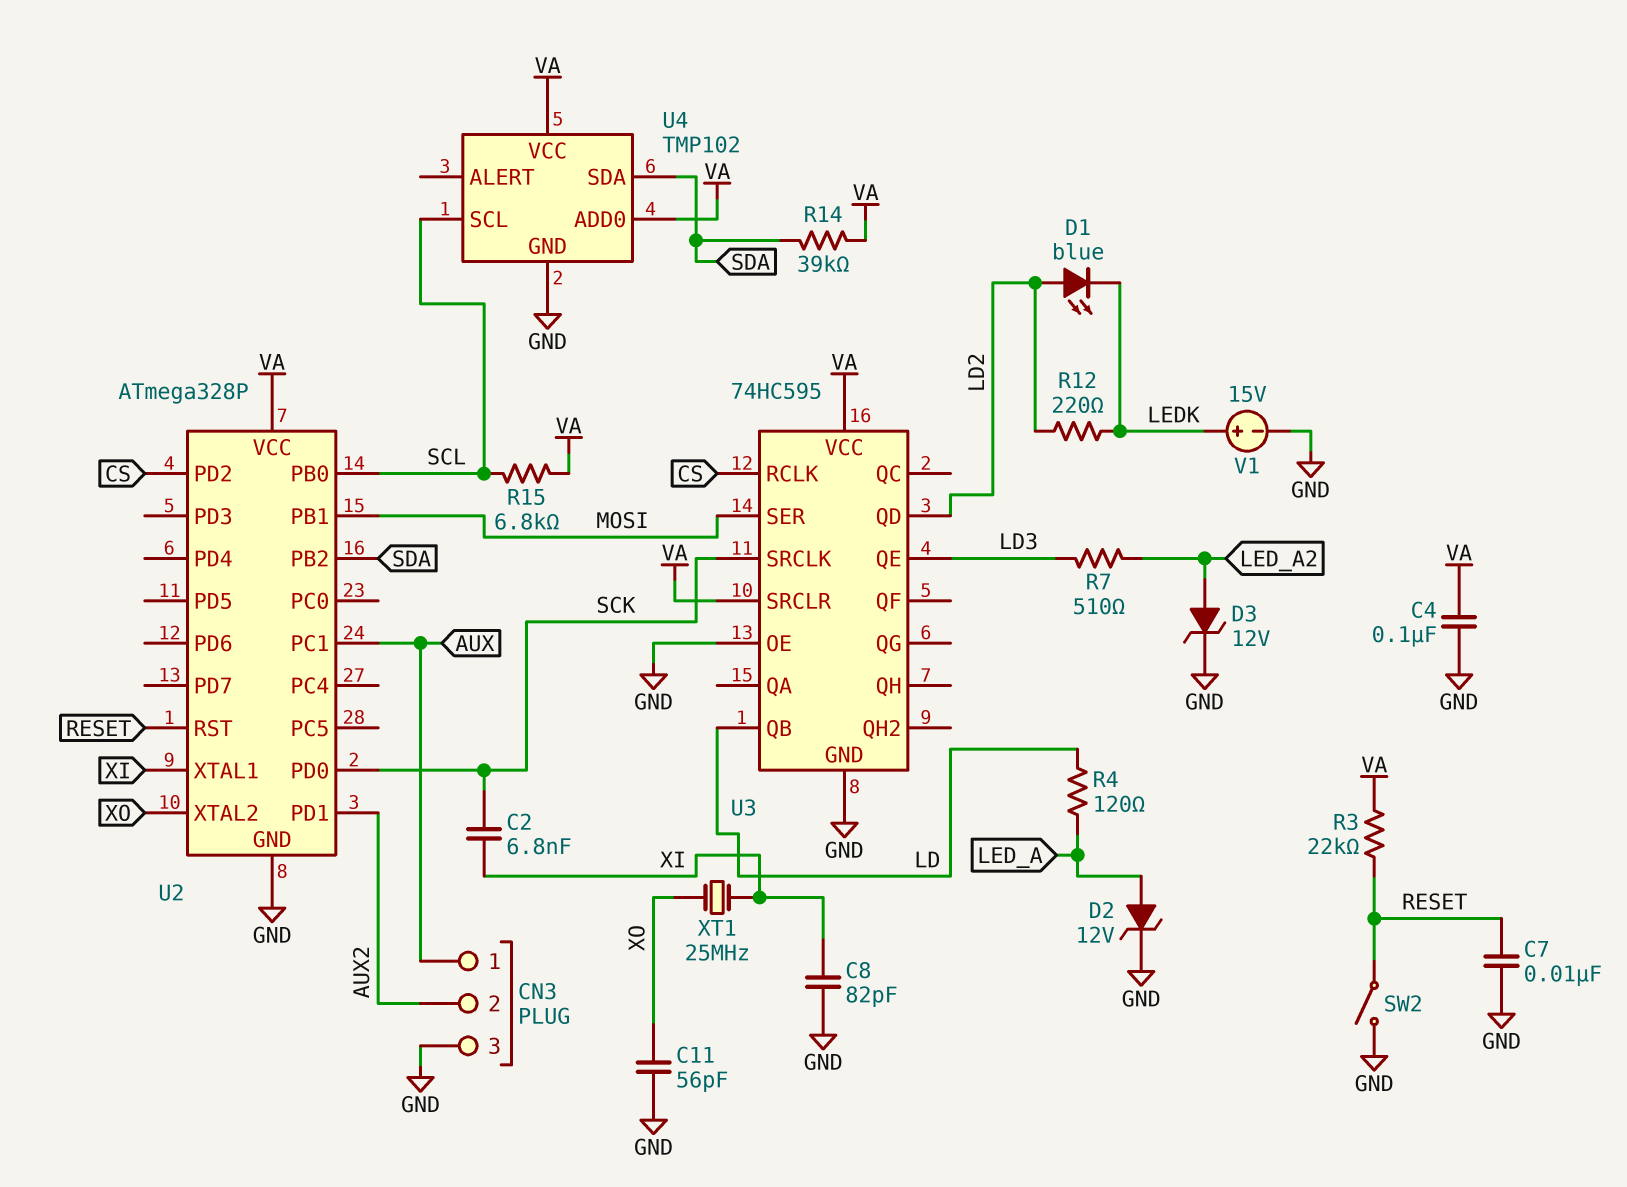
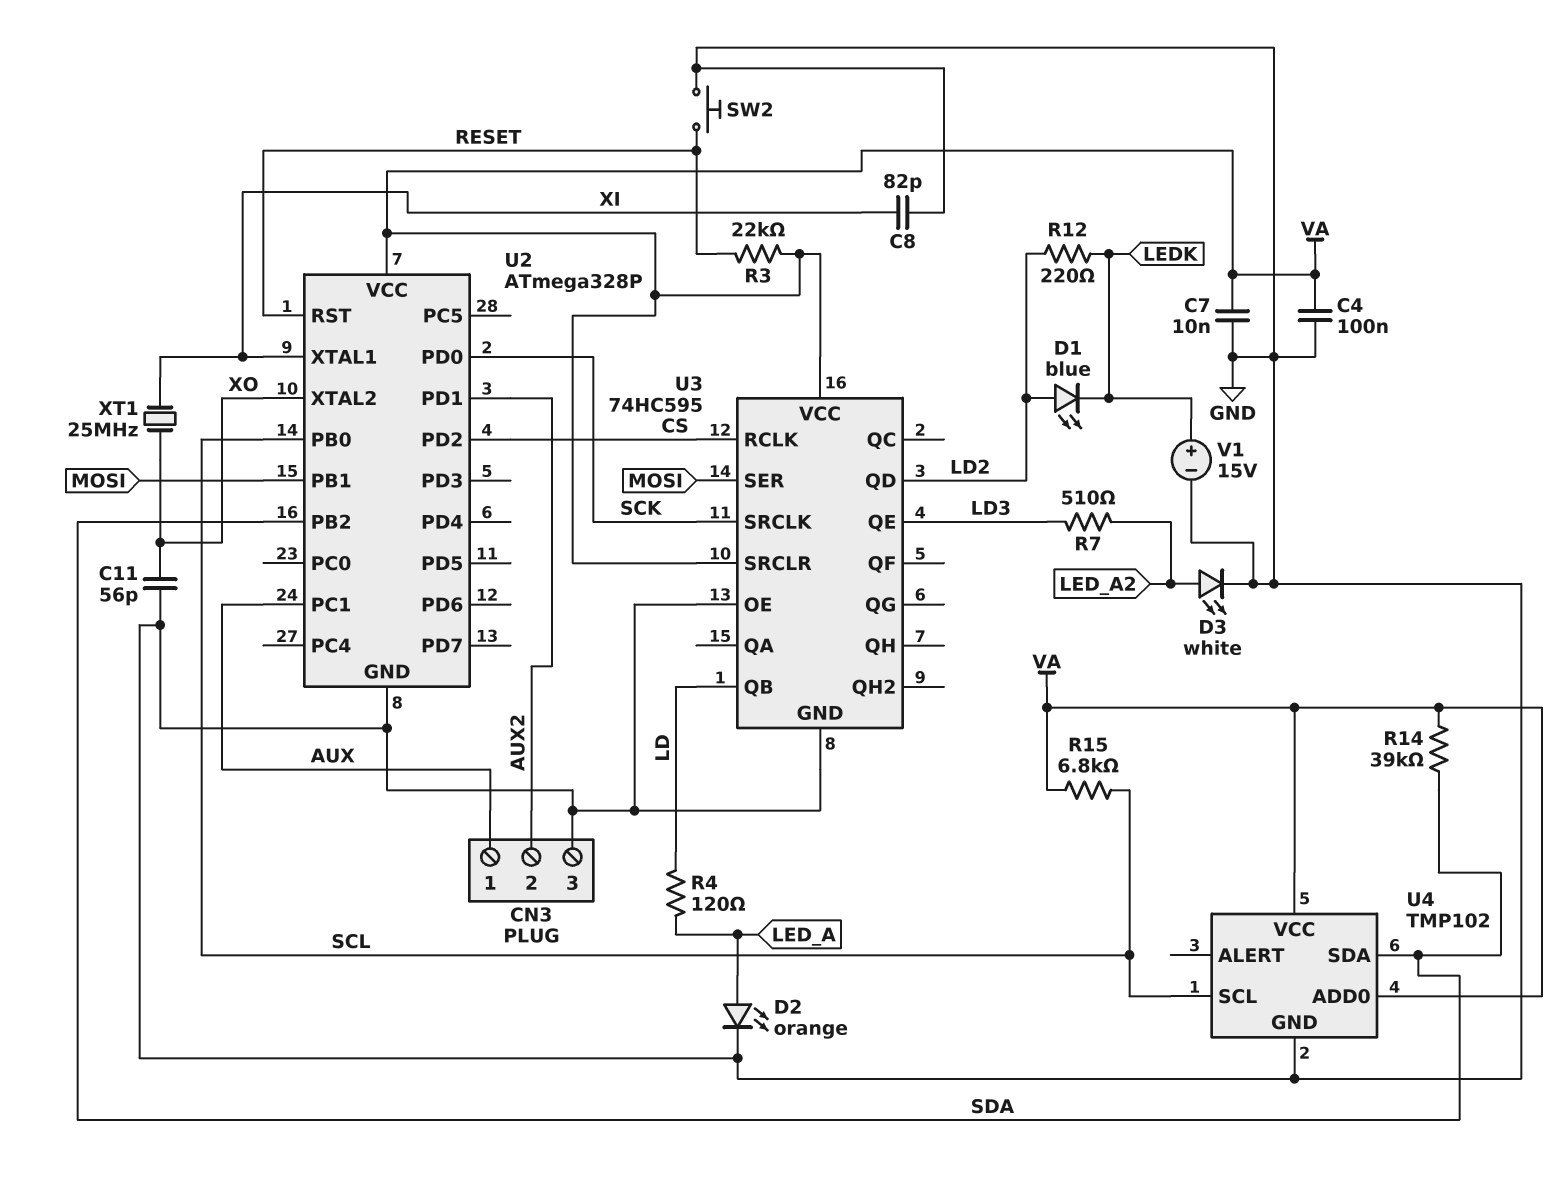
C2: 6.8nF (SCK, XI) -> none
C7: 10nF (GND, RESET) -> 10nF (GND, VA)
D2: zener 12V (A LED_A, K GND) -> LED orange (A LED_A, K GND)
D3: zener 12V (A LED_A2, K GND) -> LED white (A LED_A2, K GND)
SW2: switch (GND, RESET) -> button (GND, RESET)

